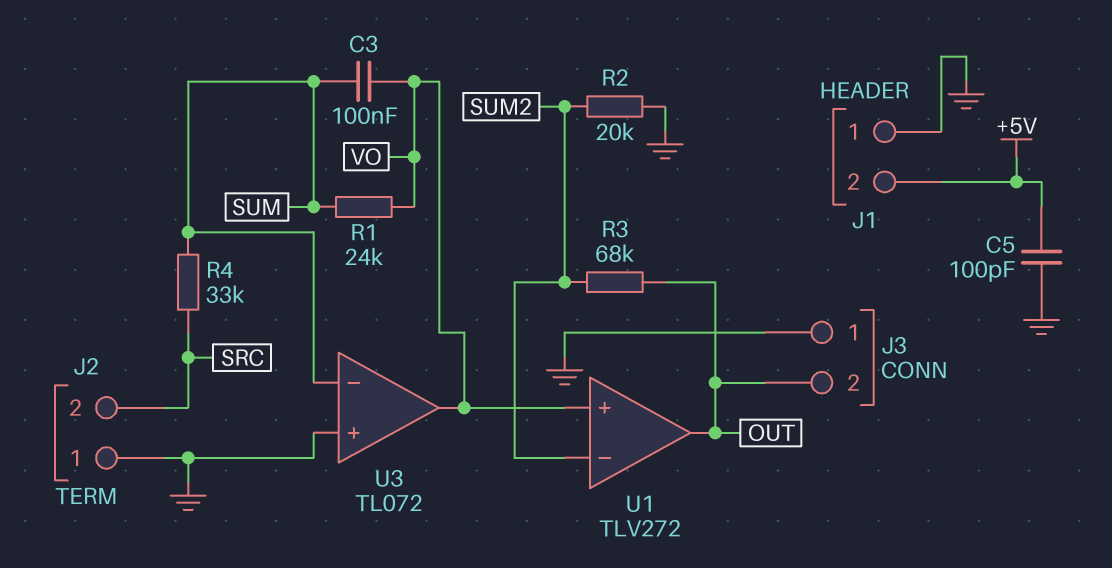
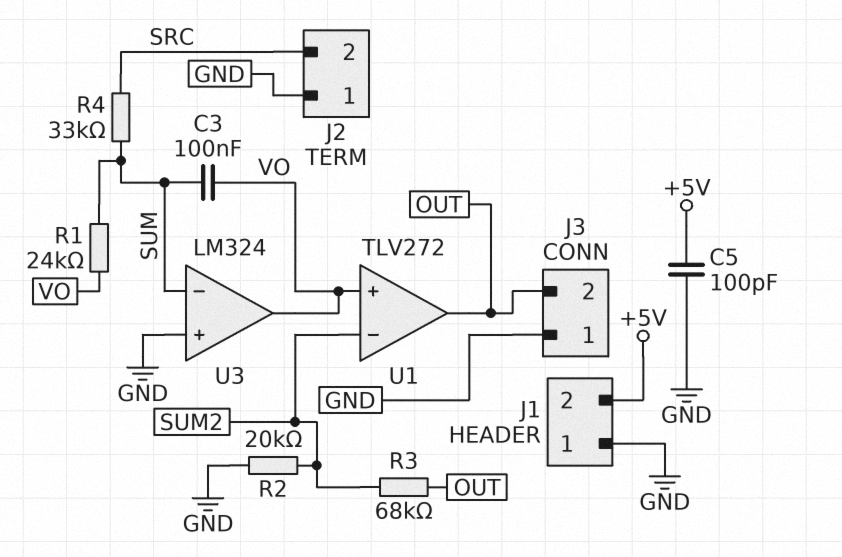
U3: TL072 -> LM324

